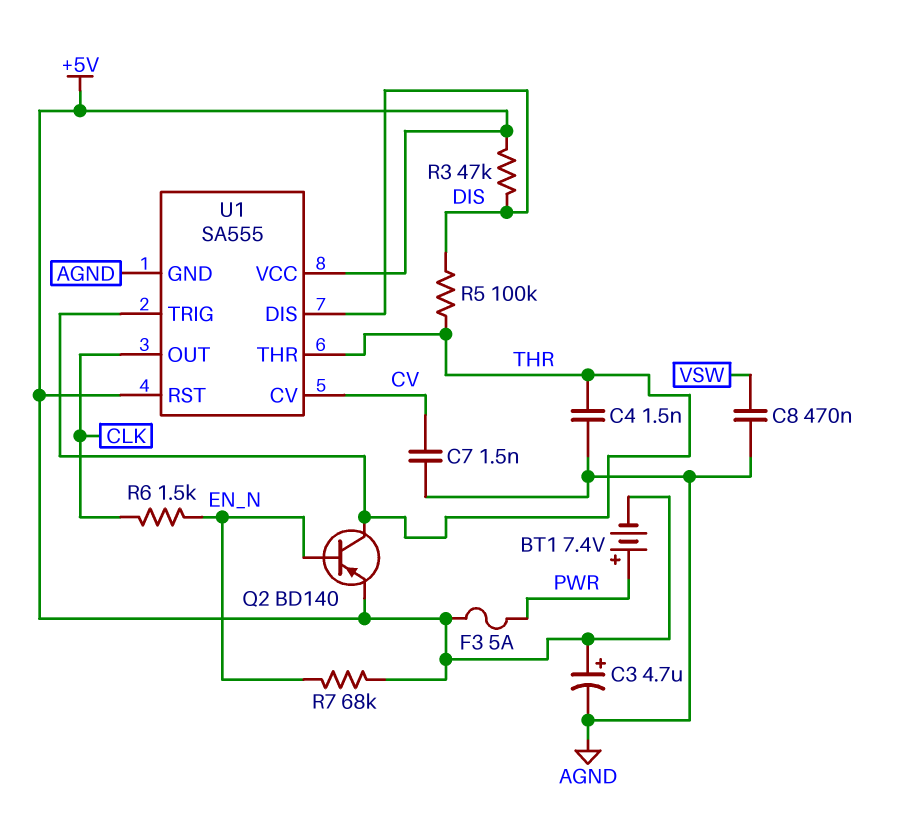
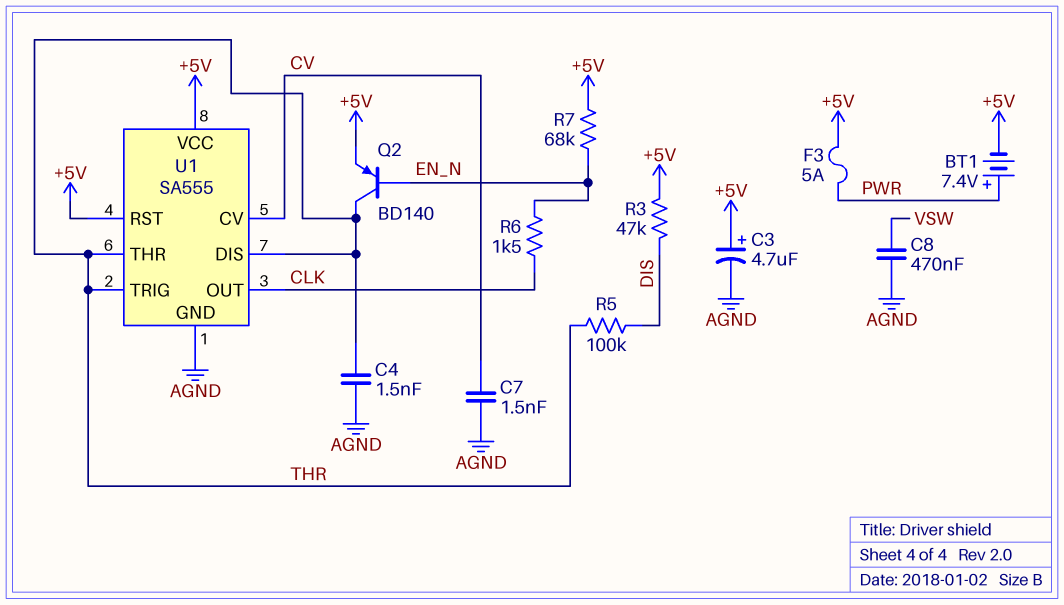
U1 pin DIS: DIS -> THR

